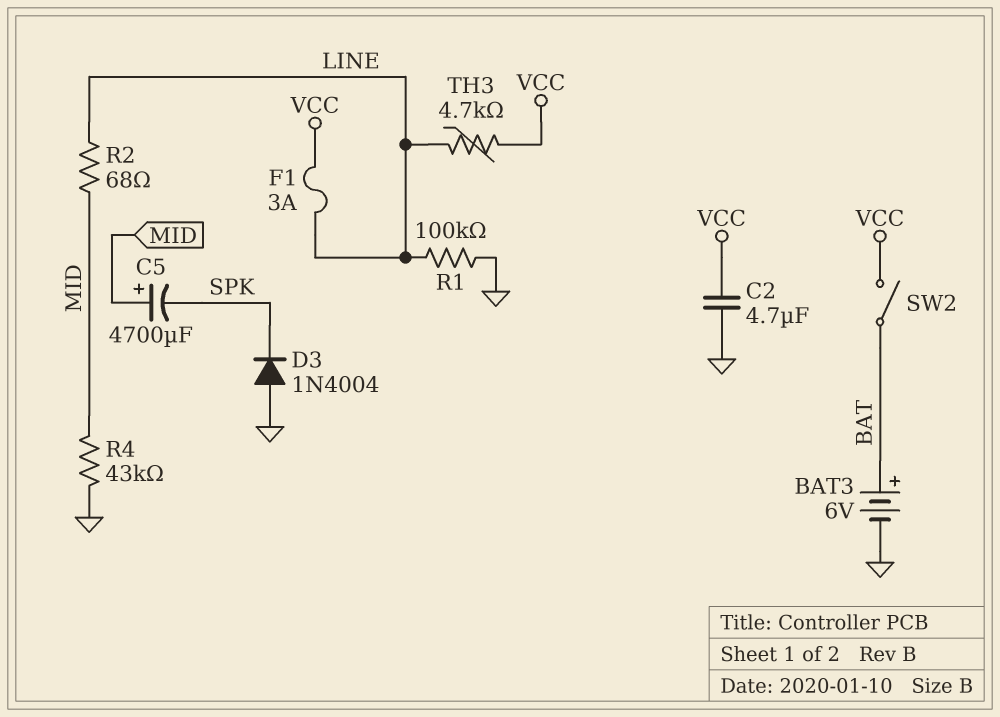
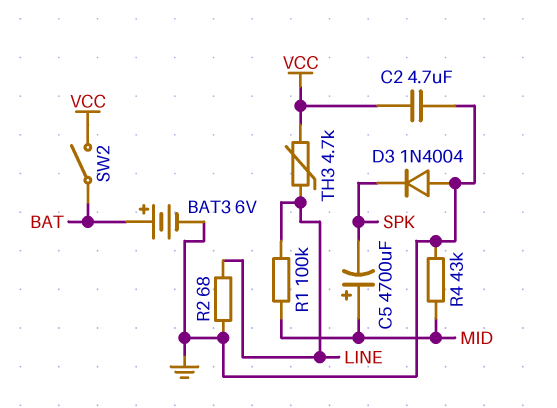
F1: 3A (LINE, VCC) -> none
R1: 100k (GND, LINE) -> 100k (LINE, MID)
R2: 68 (LINE, MID) -> 68 (GND, LINE)

